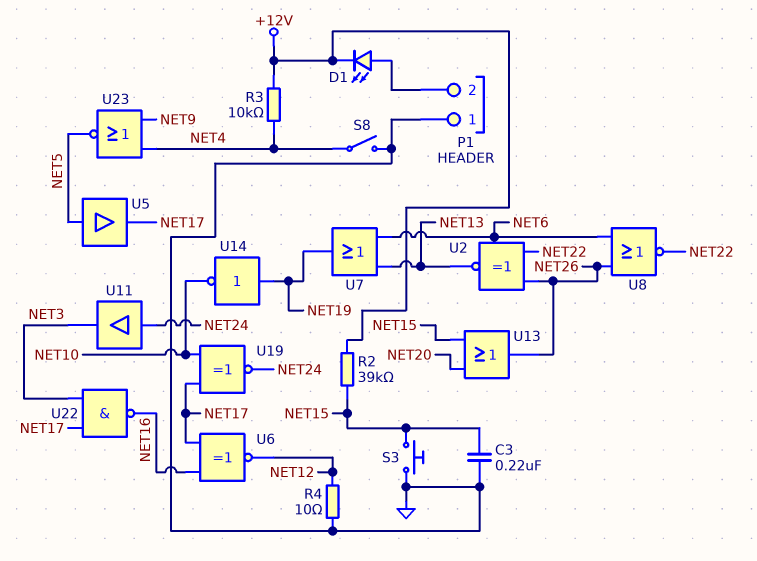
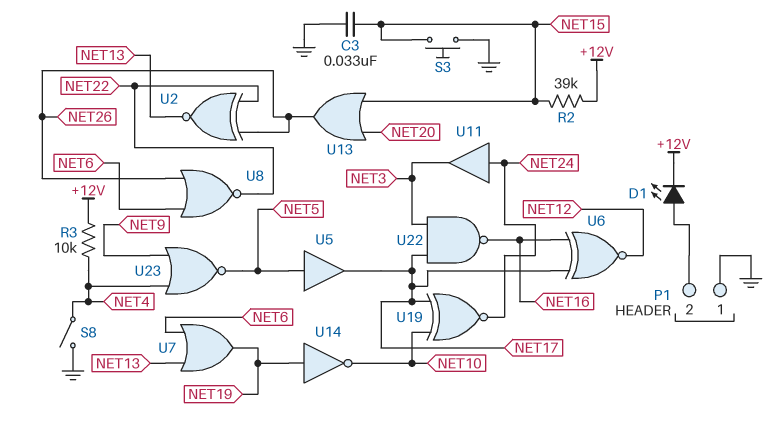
C3: 220nF (GND, NET15) -> 33nF (GND, NET15)
R4: 10 (GND, NET12) -> none

